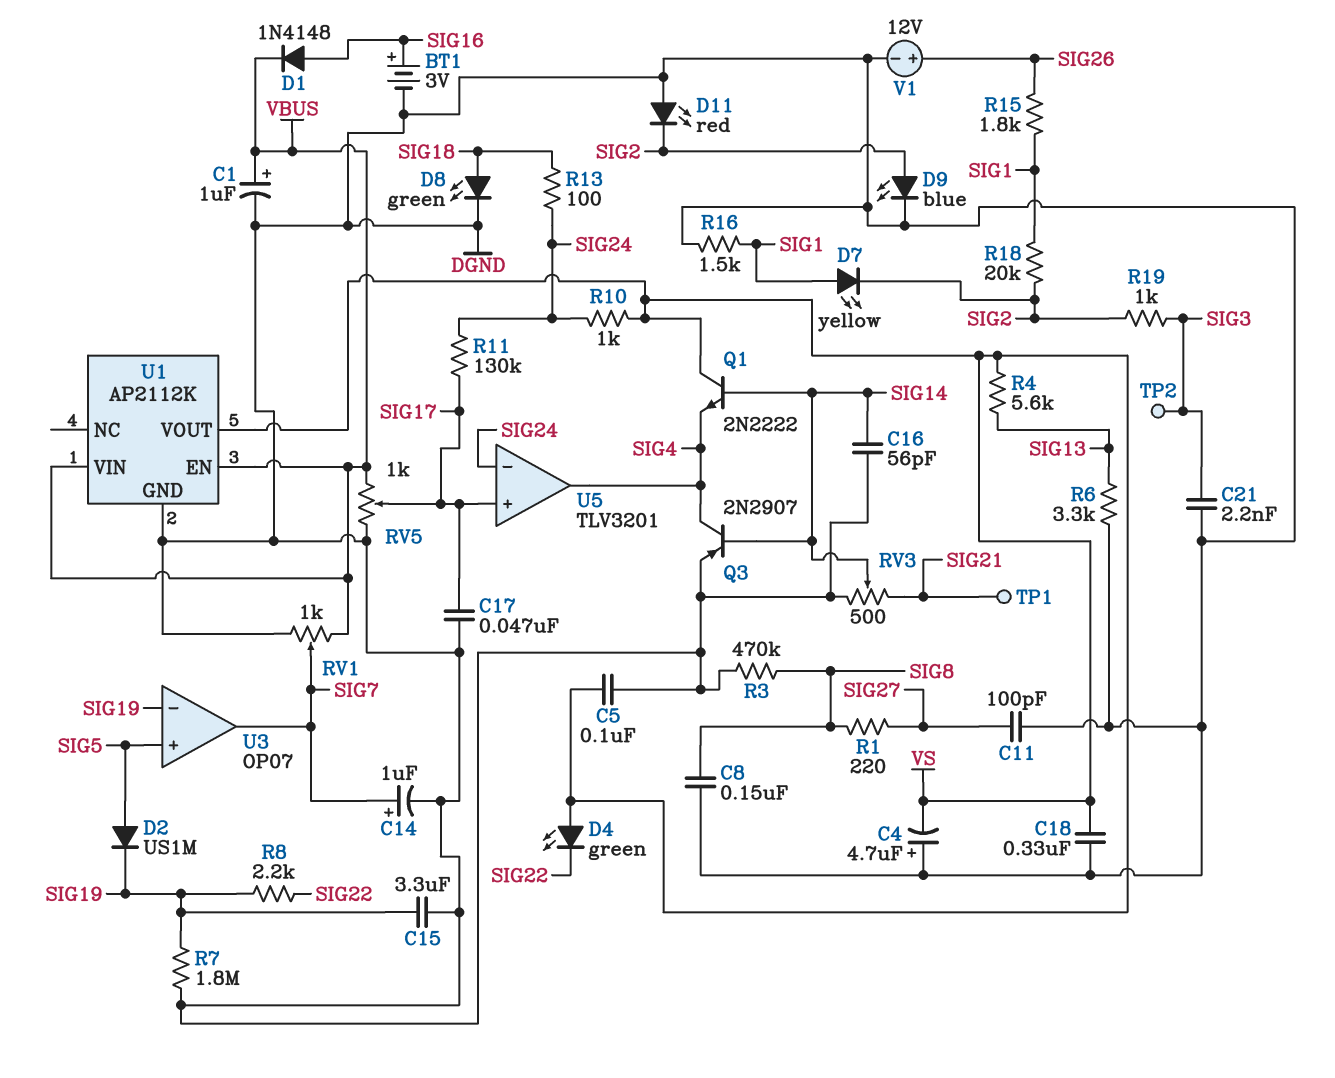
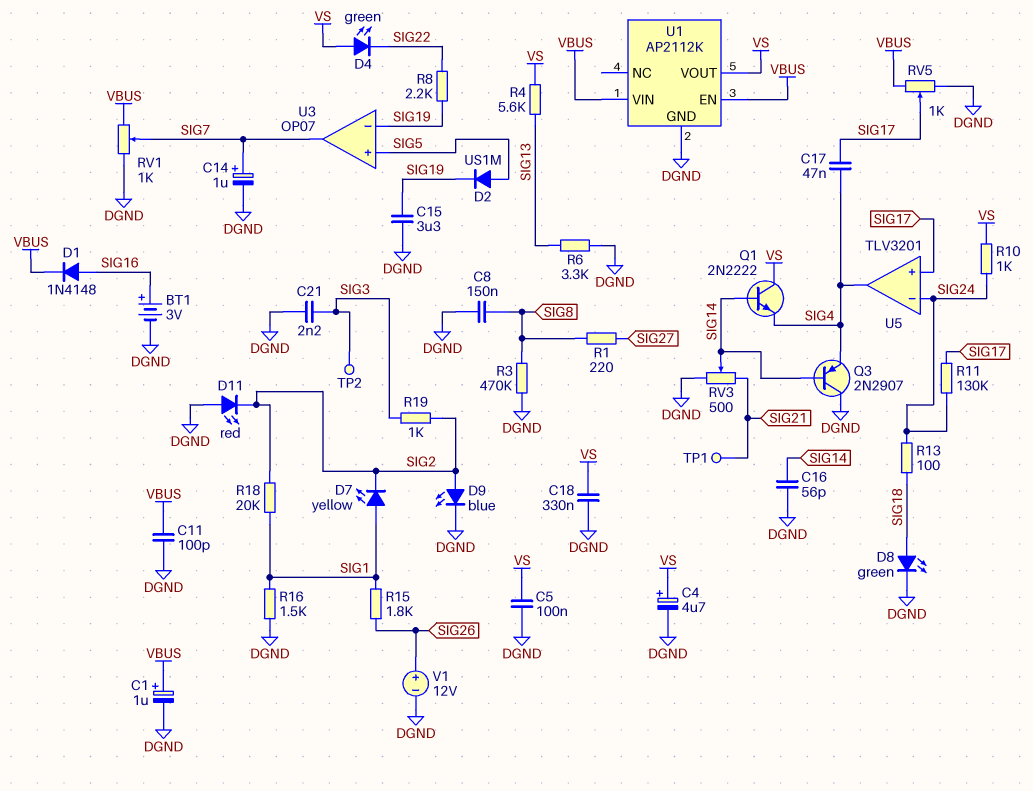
C4: 4.7uF (plus DGND, minus VS) -> 4.7uF (plus VS, minus DGND)
C11: 100pF (DGND, SIG27) -> 100pF (DGND, VBUS)
C17: 47nF (DGND, SIG17) -> 47nF (SIG4, SIG17)
Q3: PNP 2N2907 (B SIG14, C SIG4, E DGND) -> PNP 2N2907 (B SIG14, C DGND, E SIG4)
R7: 1.8M (DGND, SIG19) -> none

